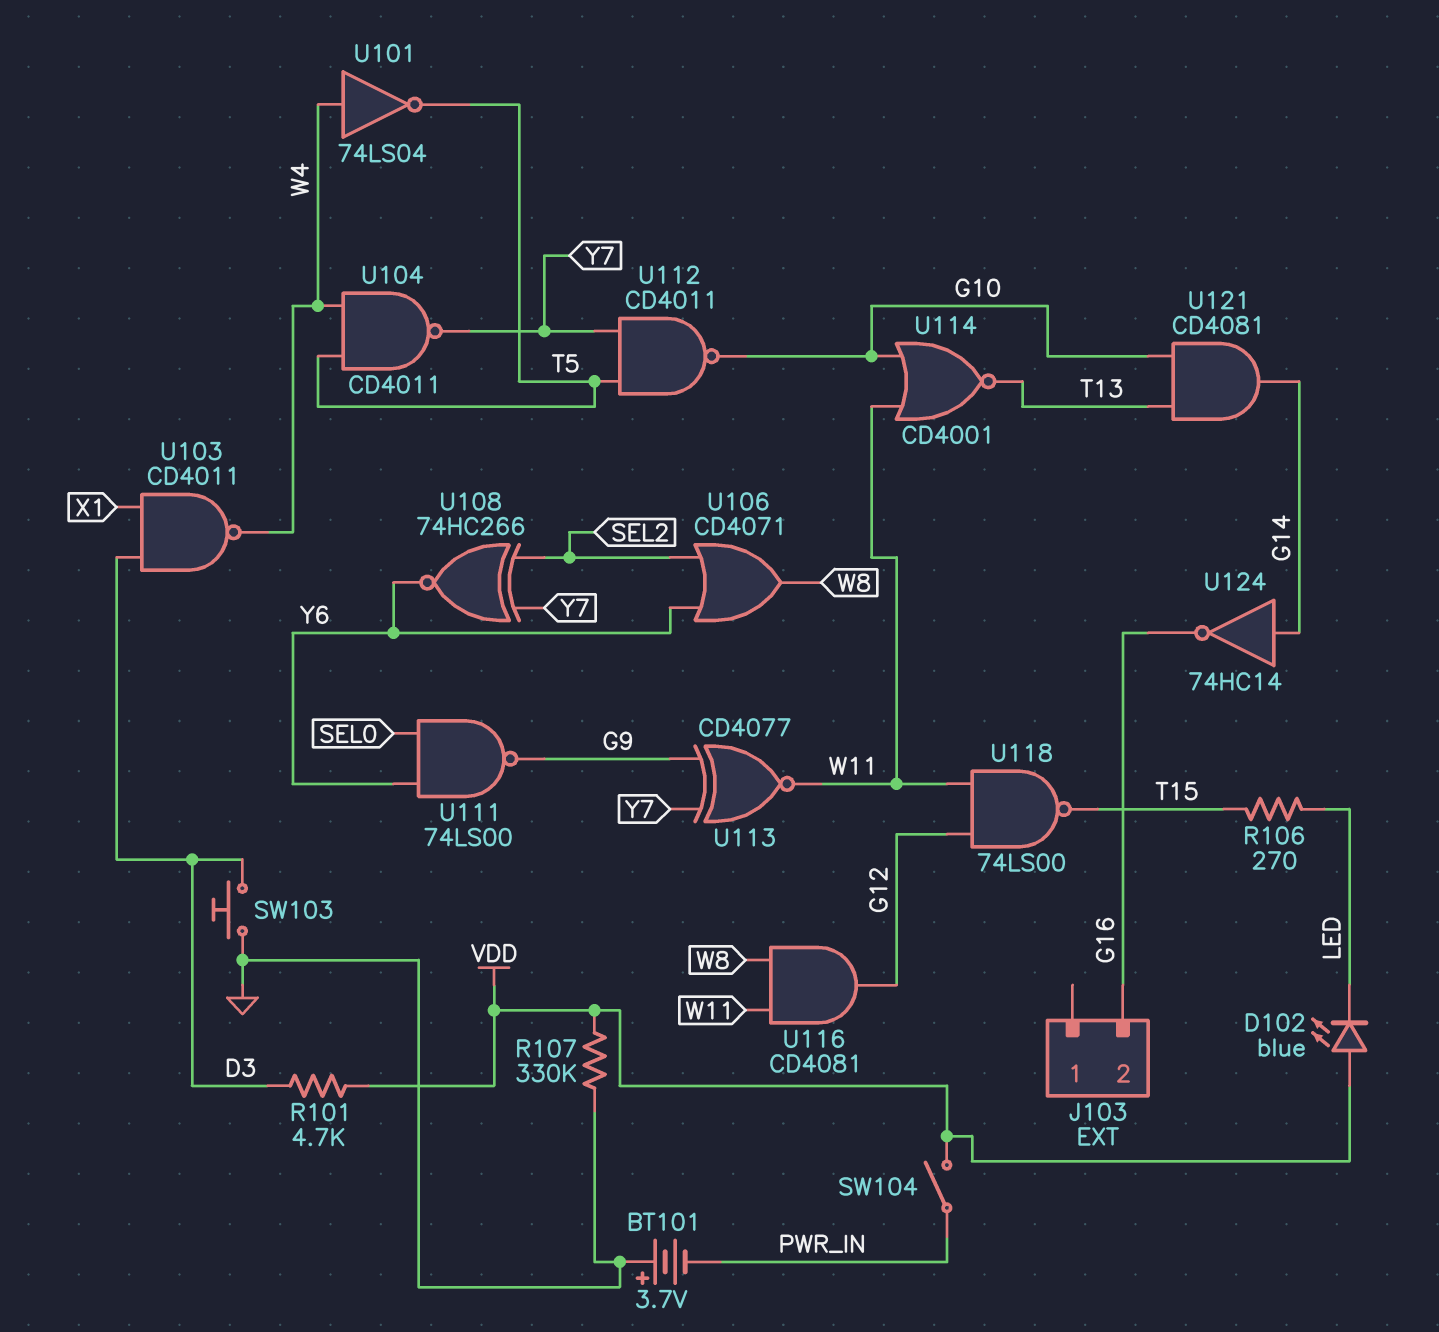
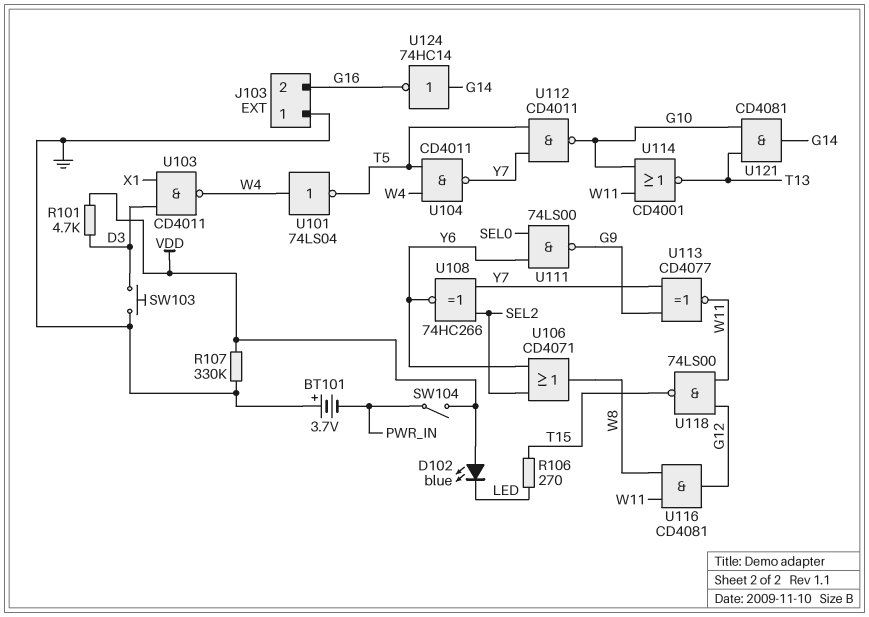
J103 pin 1: none -> GND

